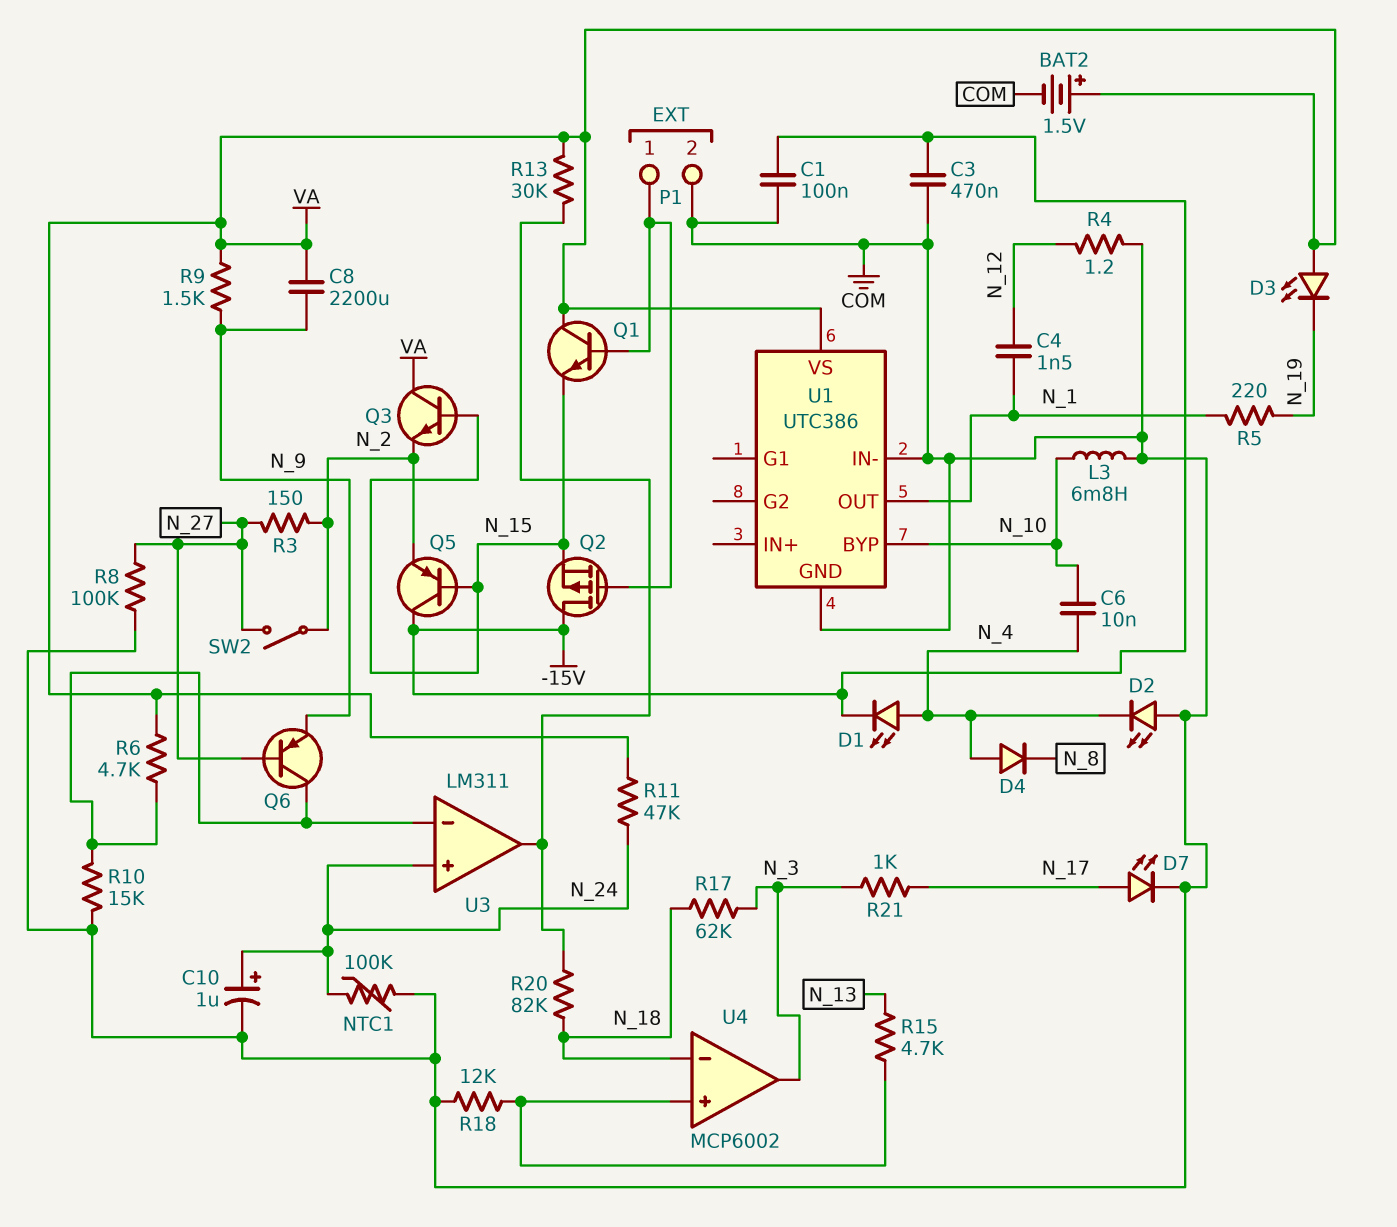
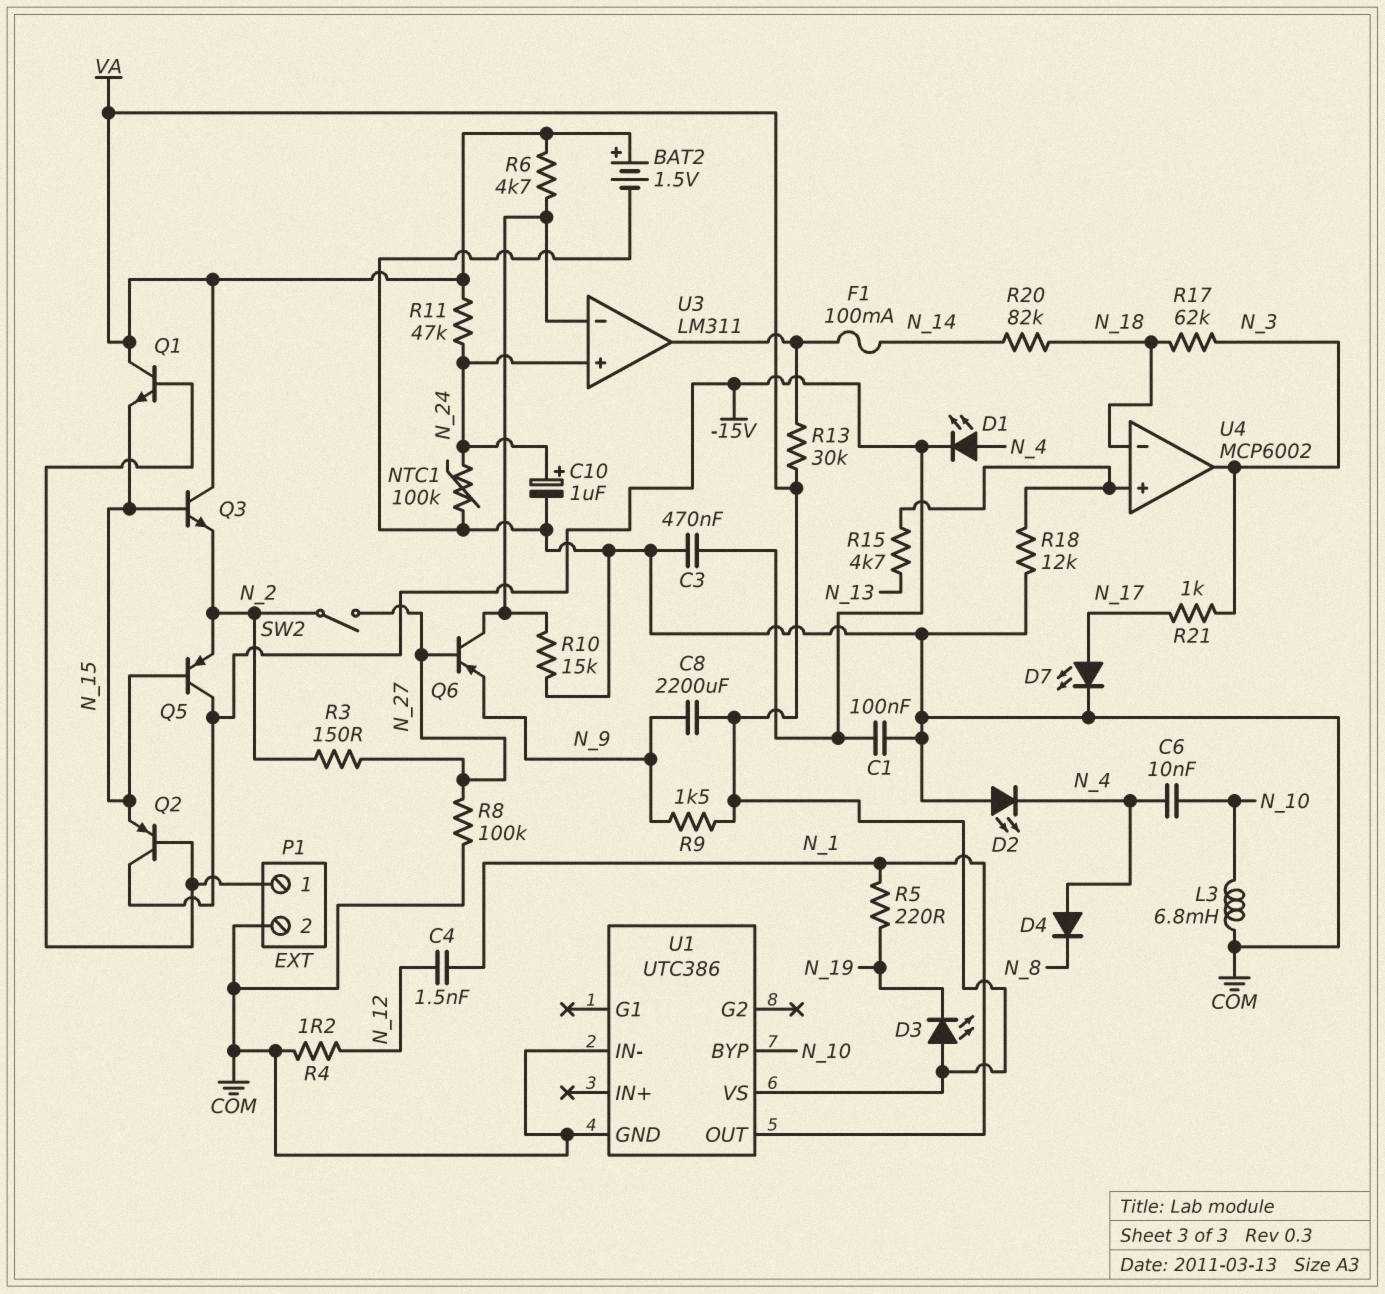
F1: none -> 100mA (N_14, U3/out)
Q2: PMOS (G P1/1, D -15V, S N_15) -> PNP (B P1/1, C -15V, E N_15)
R20: 82k (N_18, U3/out) -> 82k (N_14, N_18)

